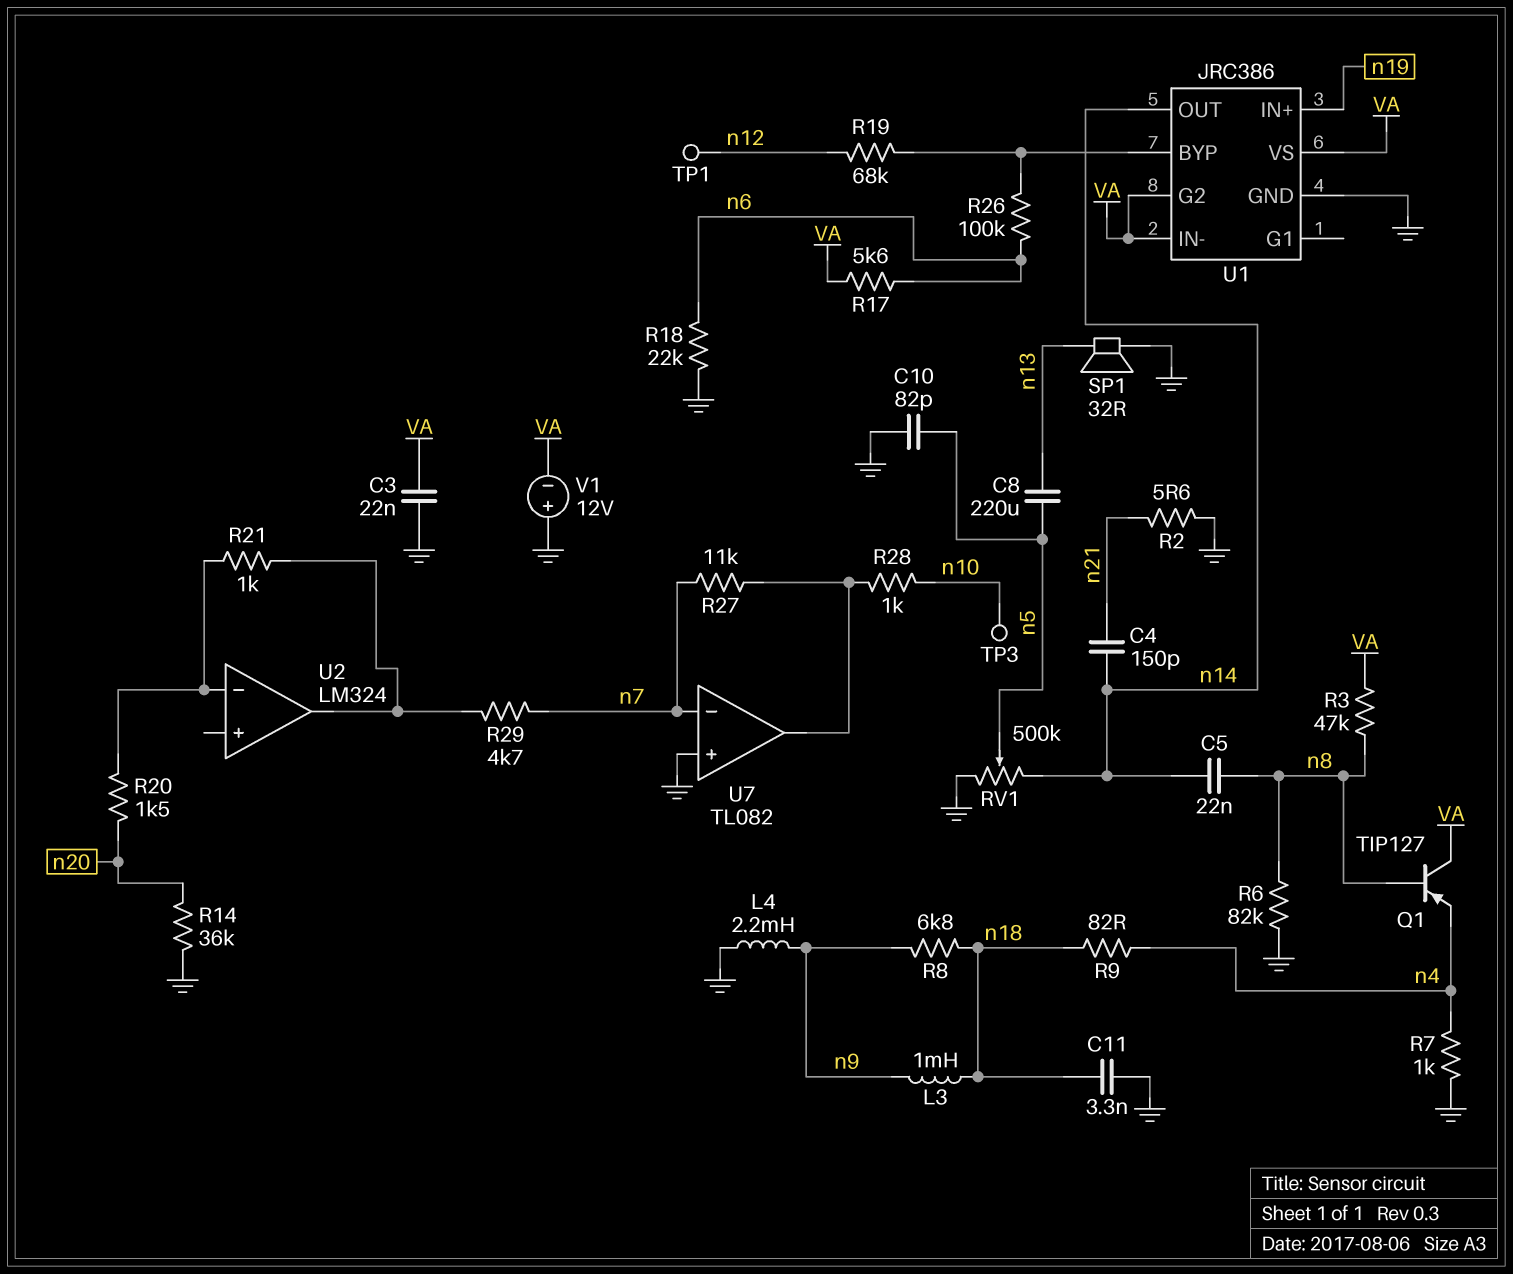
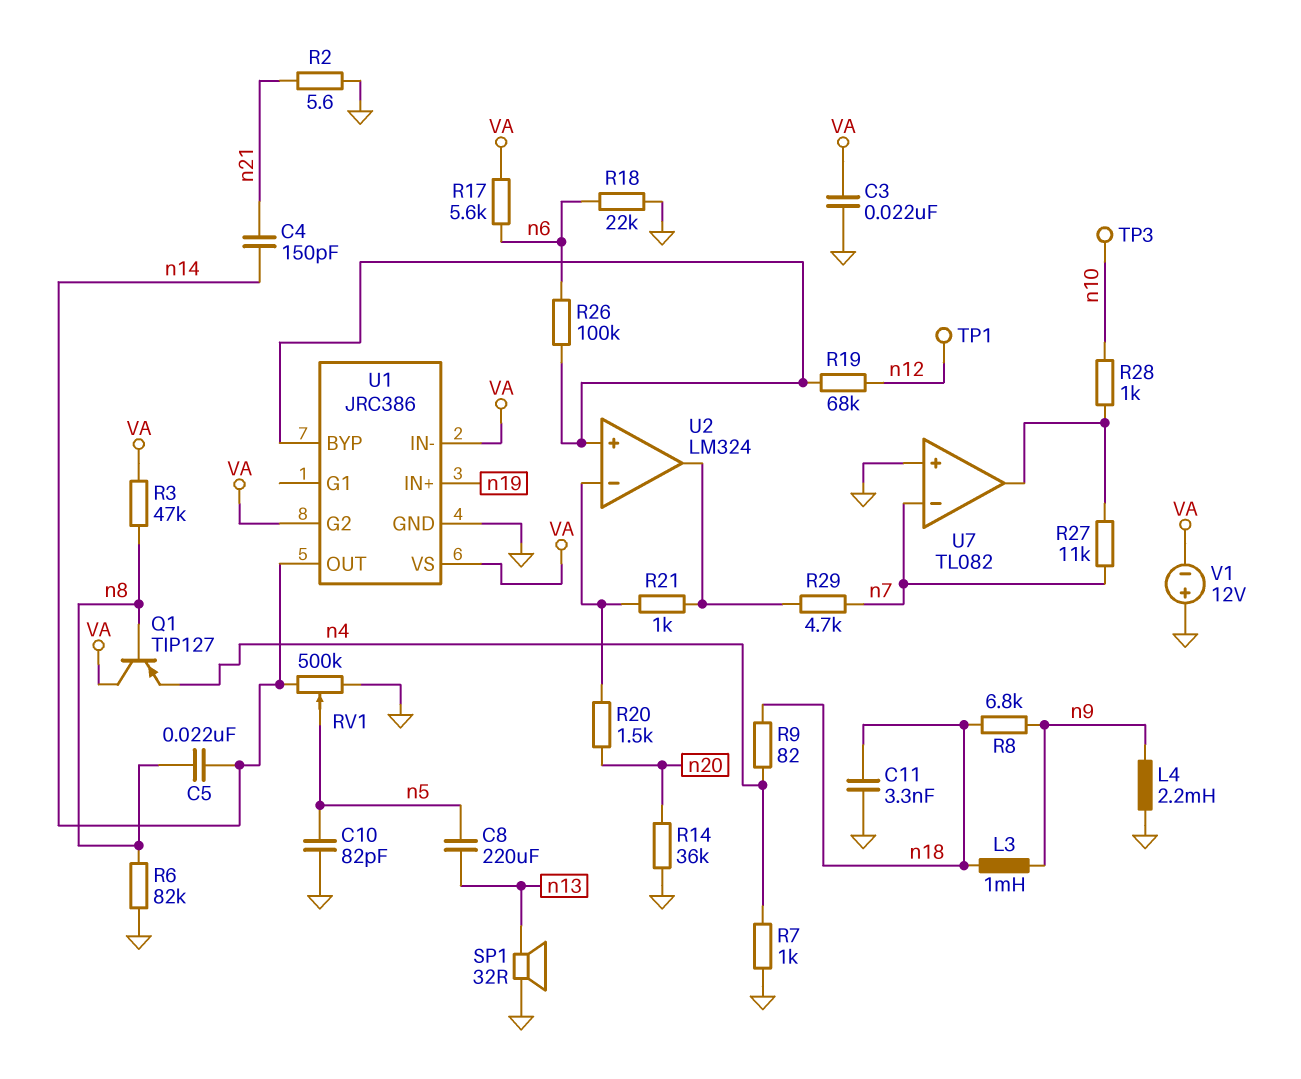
U2 pin in+: none -> U1/BYP

